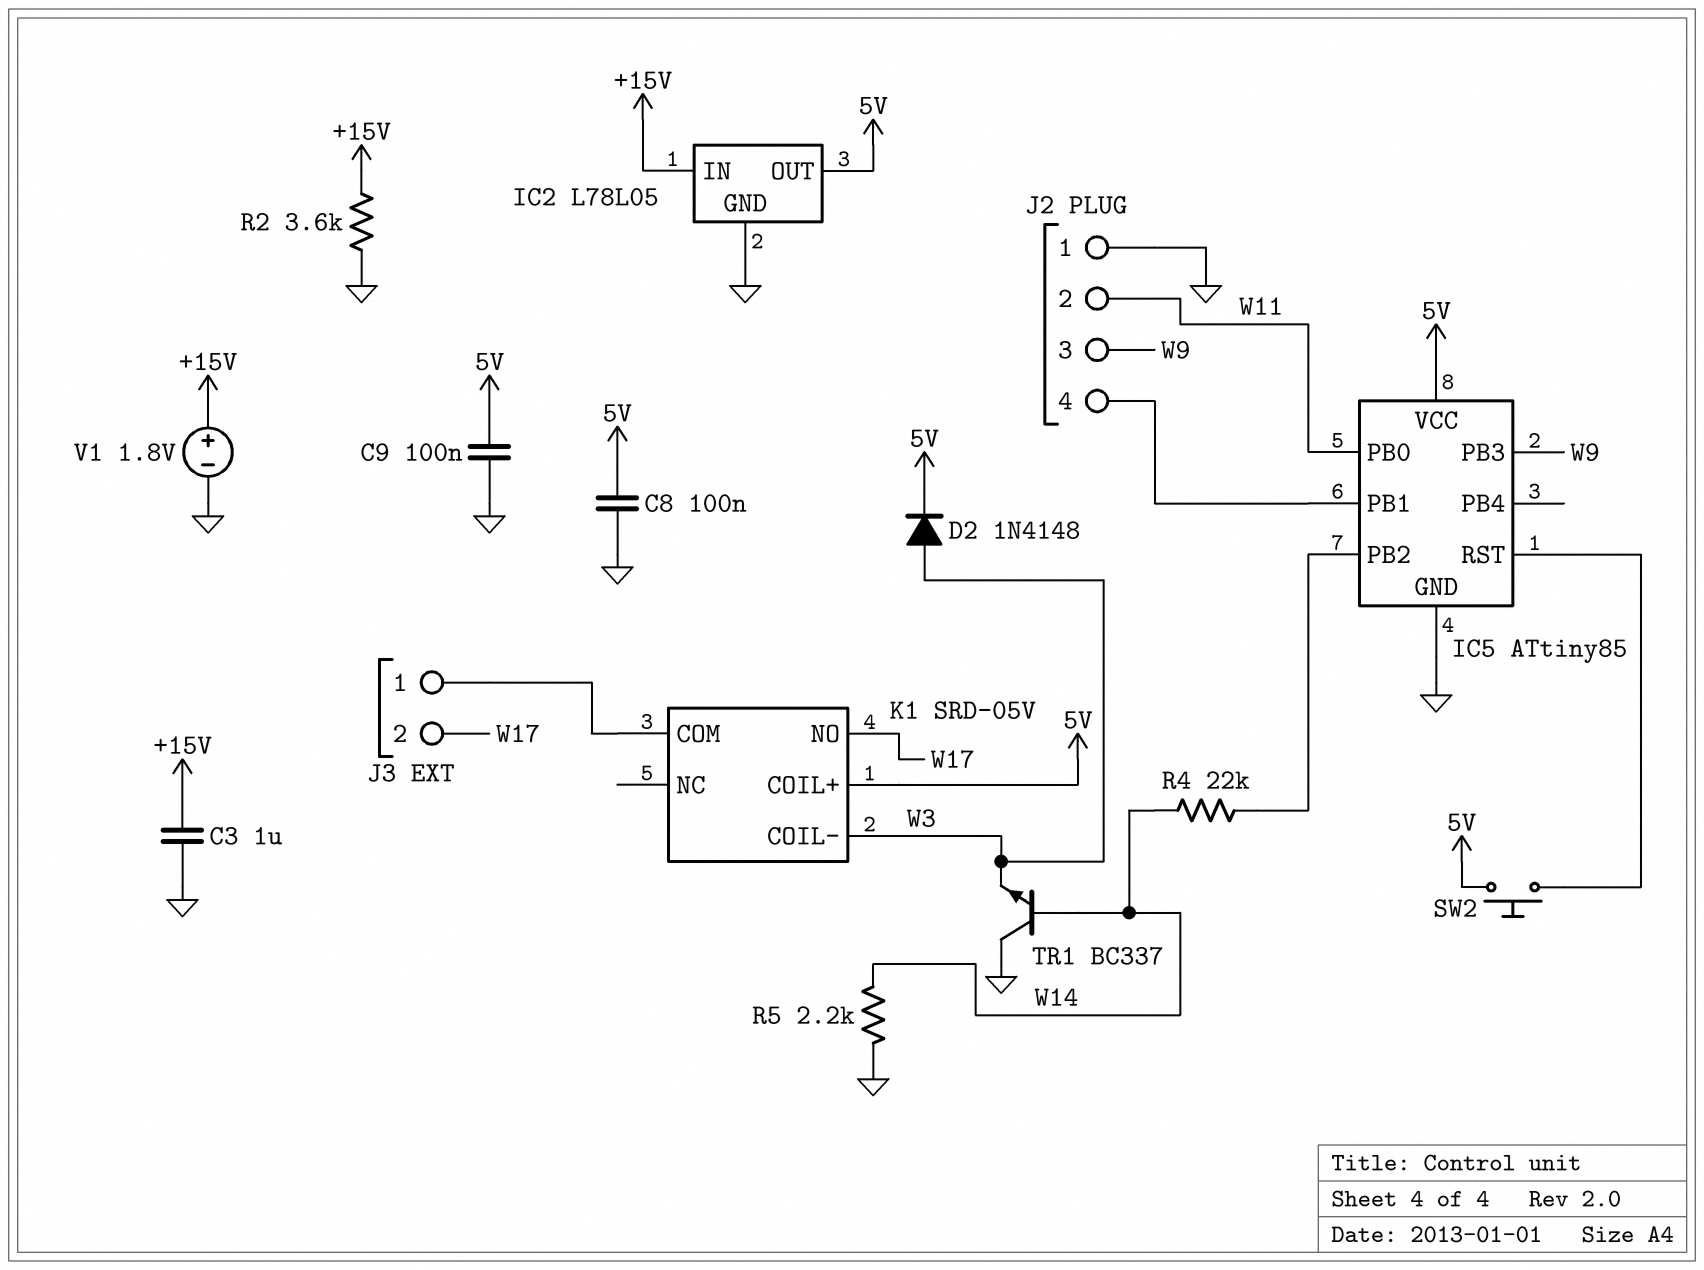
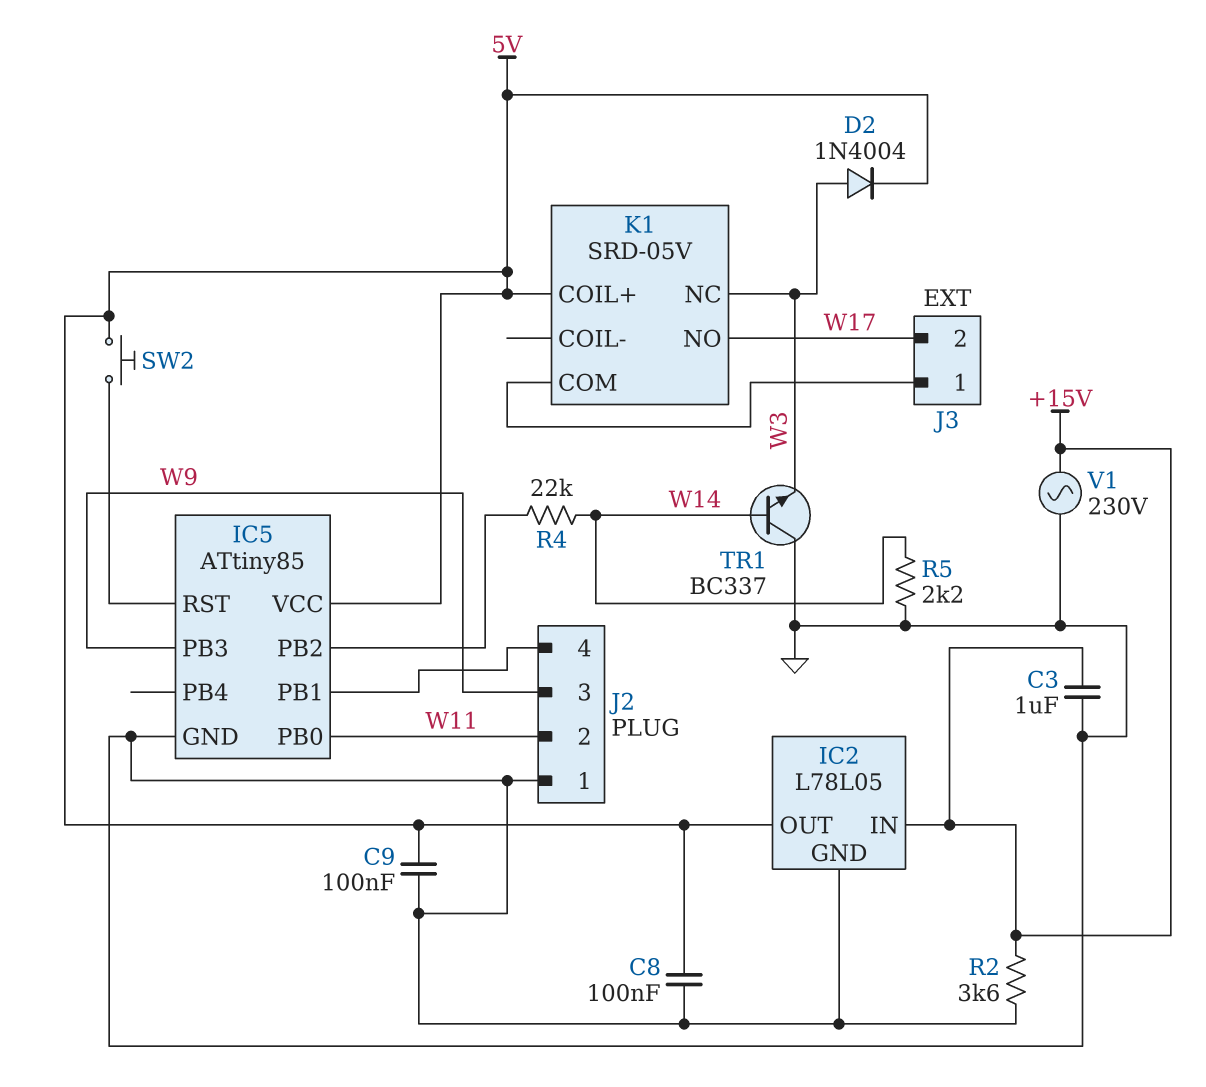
D2: diode 1N4148 (A W3, K 5V) -> diode 1N4004 (A W3, K 5V)
K1 pin COIL-: W3 -> none
K1 pin NC: none -> W3
V1: 1.8V (plus +15V, minus GND) -> AC 230V (+15V, GND)

